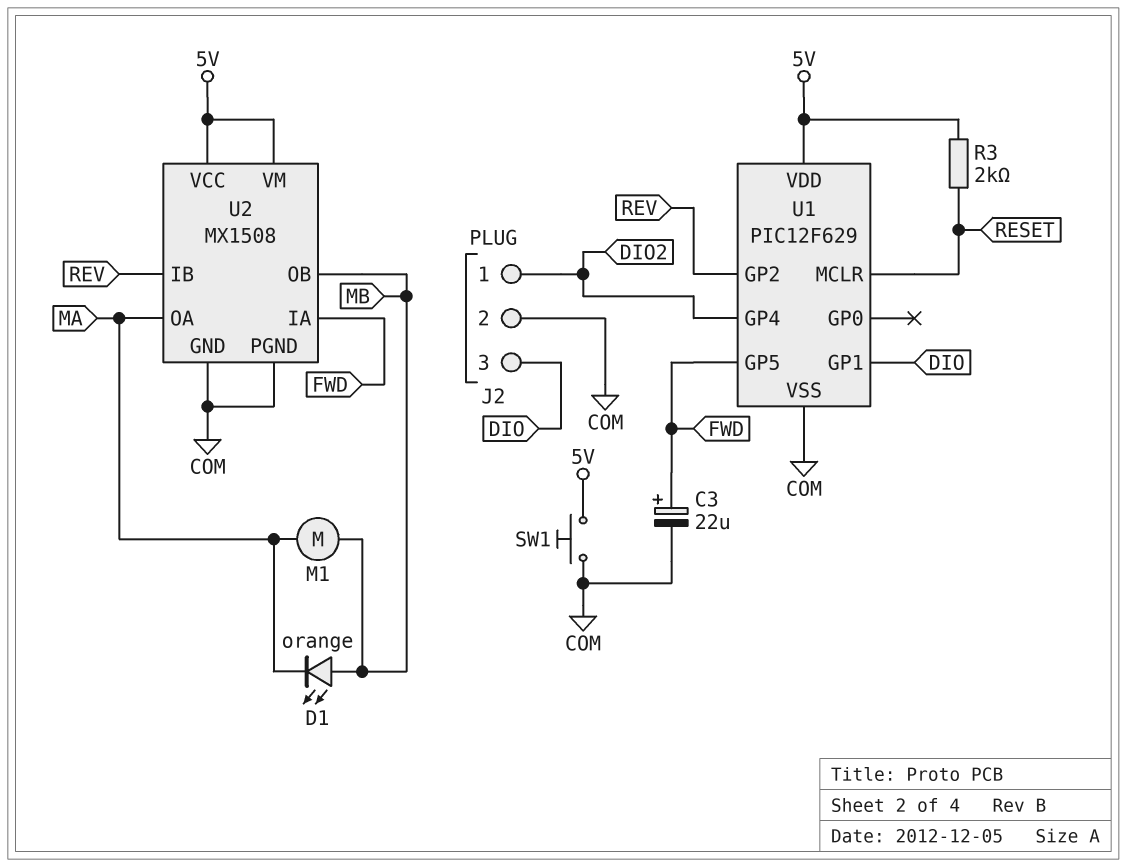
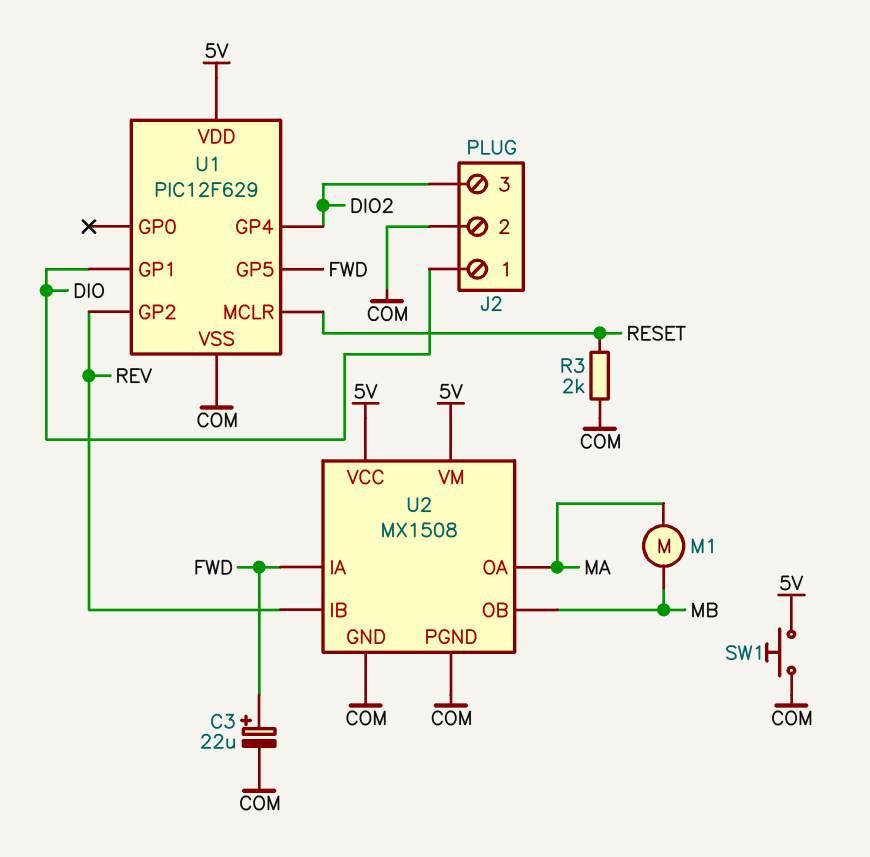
D1: LED orange (A MB, K MA) -> none
J2 pin 1: DIO2 -> DIO
J2 pin 3: DIO -> DIO2
R3: 2k (5V, RESET) -> 2k (COM, RESET)

